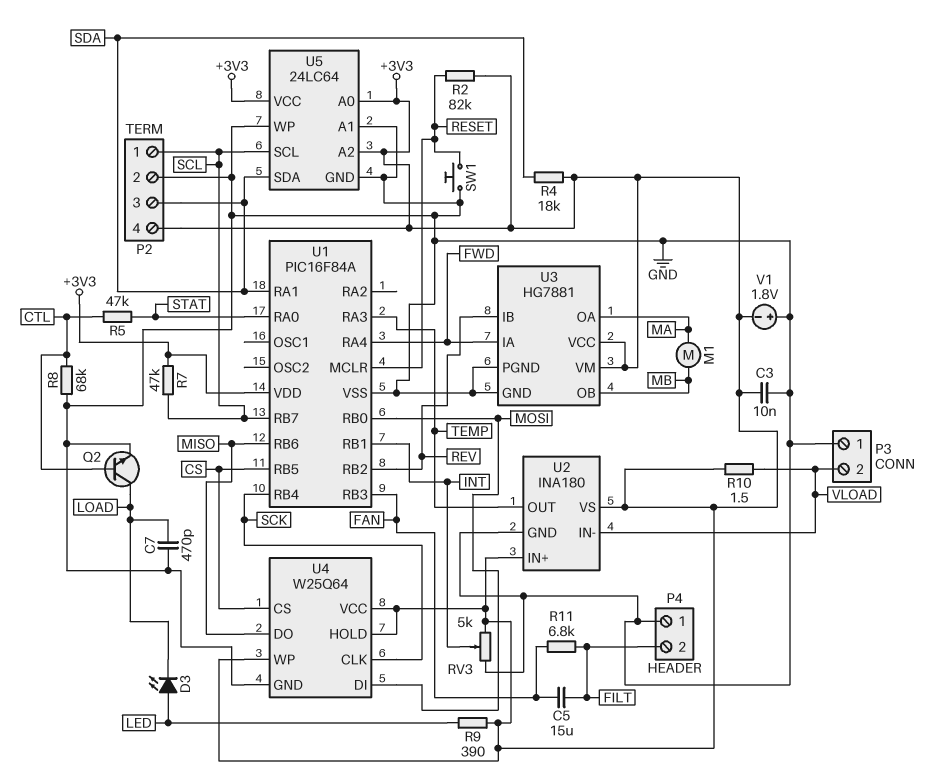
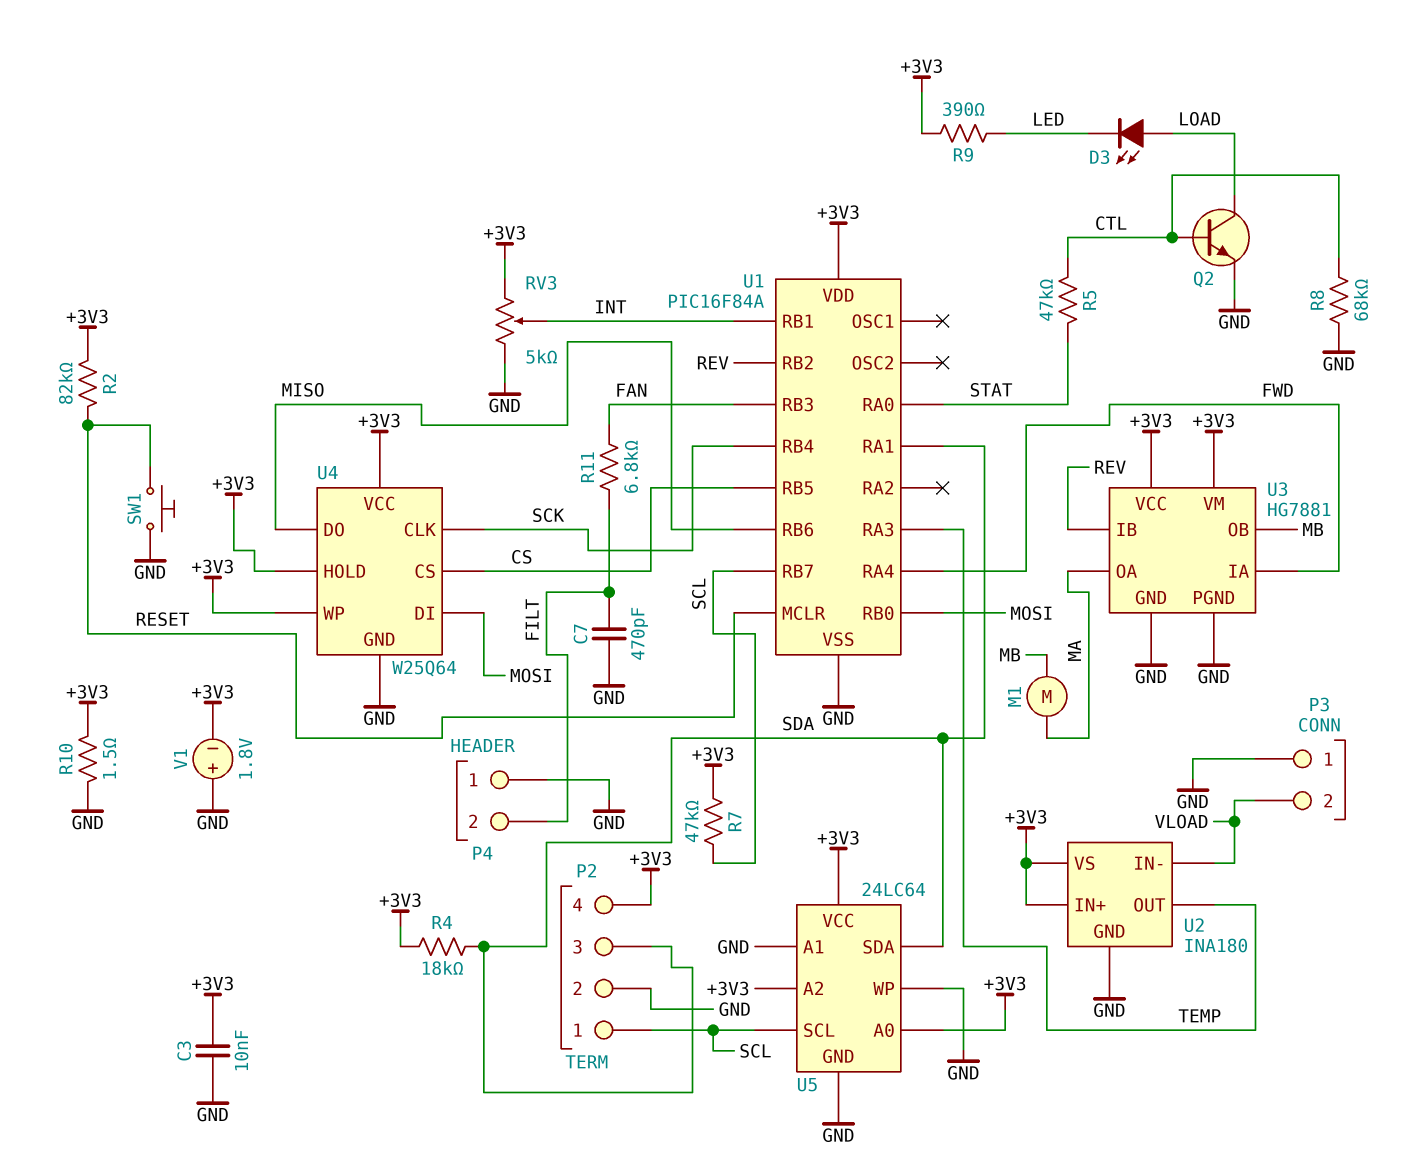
C5: 15uF (FAN, FILT) -> none
C7: 470pF (GND, LOAD) -> 470pF (FILT, GND)
D3: LED (A LED, K LOAD) -> LED (A LOAD, K LED)
R10: 1.5 (+3V3, VLOAD) -> 1.5 (+3V3, GND)

